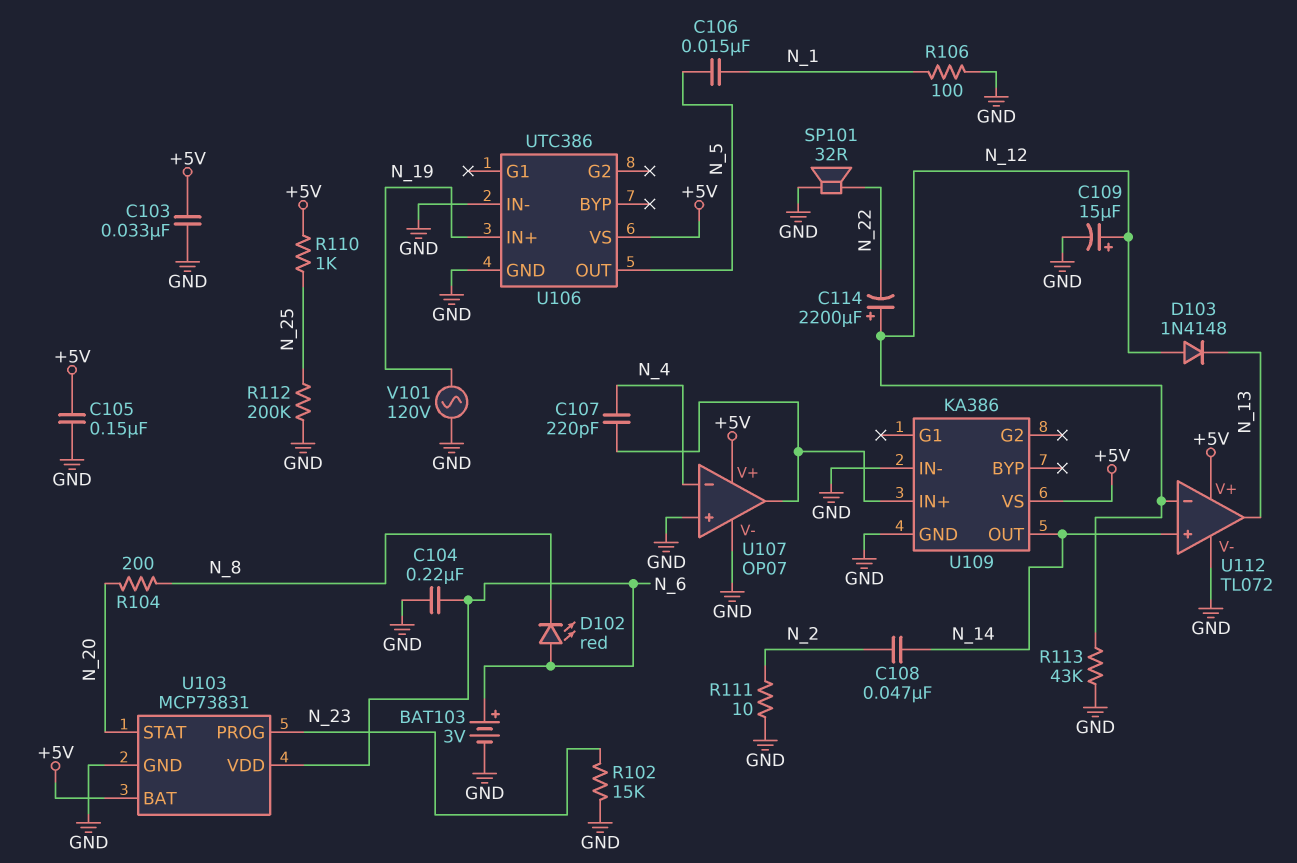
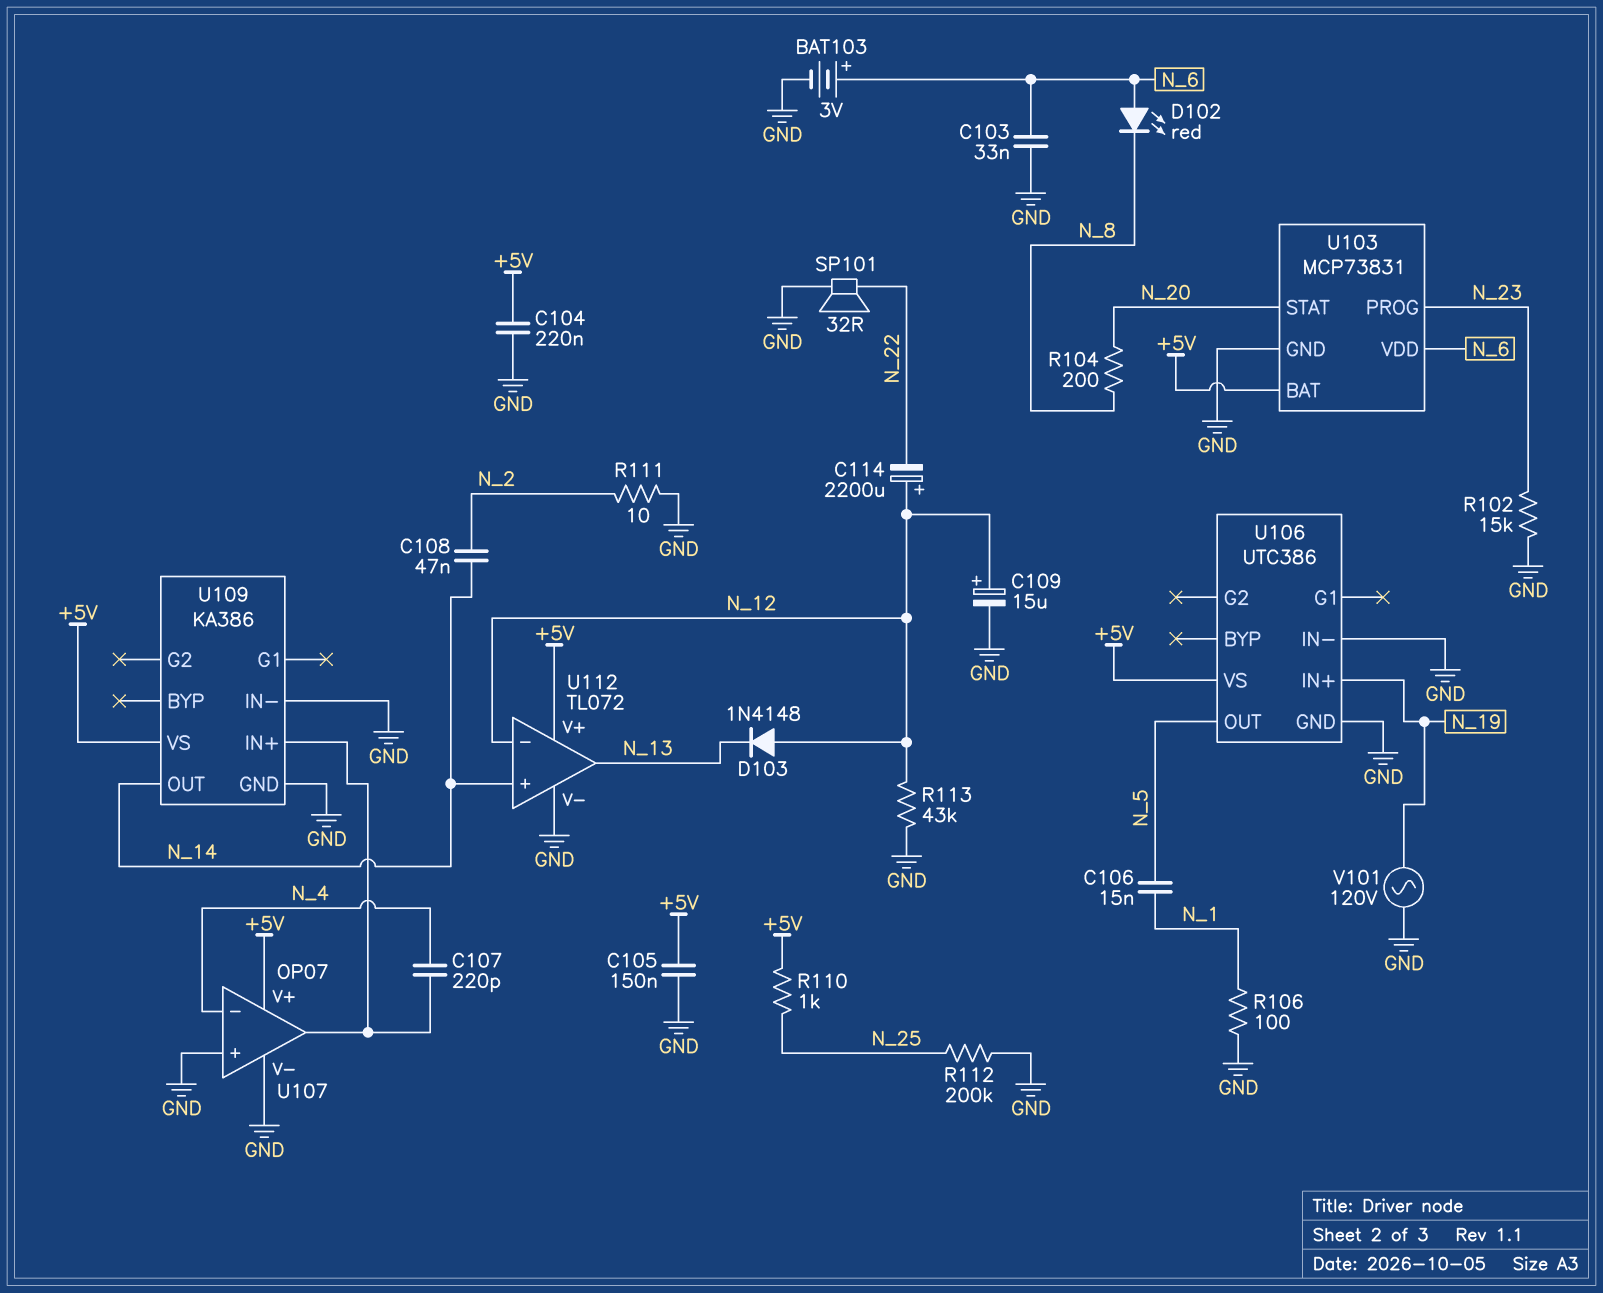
C103: 33nF (+5V, GND) -> 33nF (GND, N_6)
C104: 220nF (GND, N_6) -> 220nF (+5V, GND)

